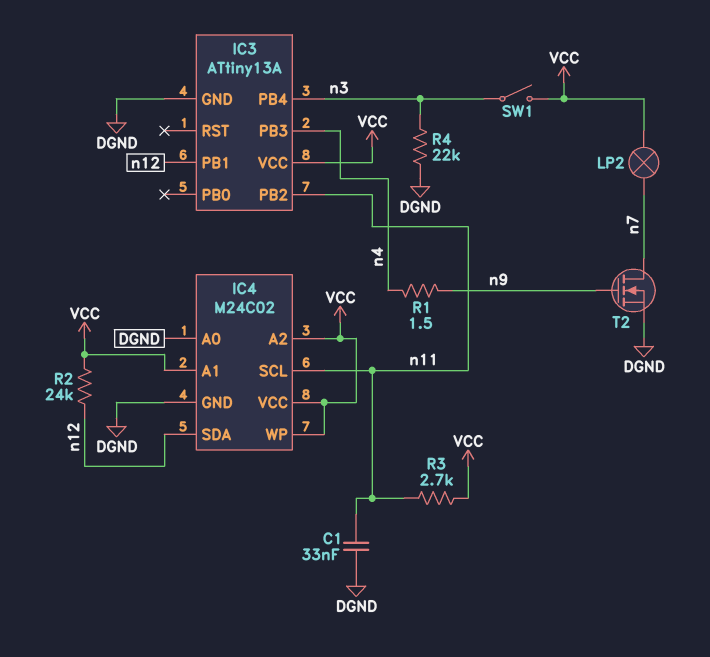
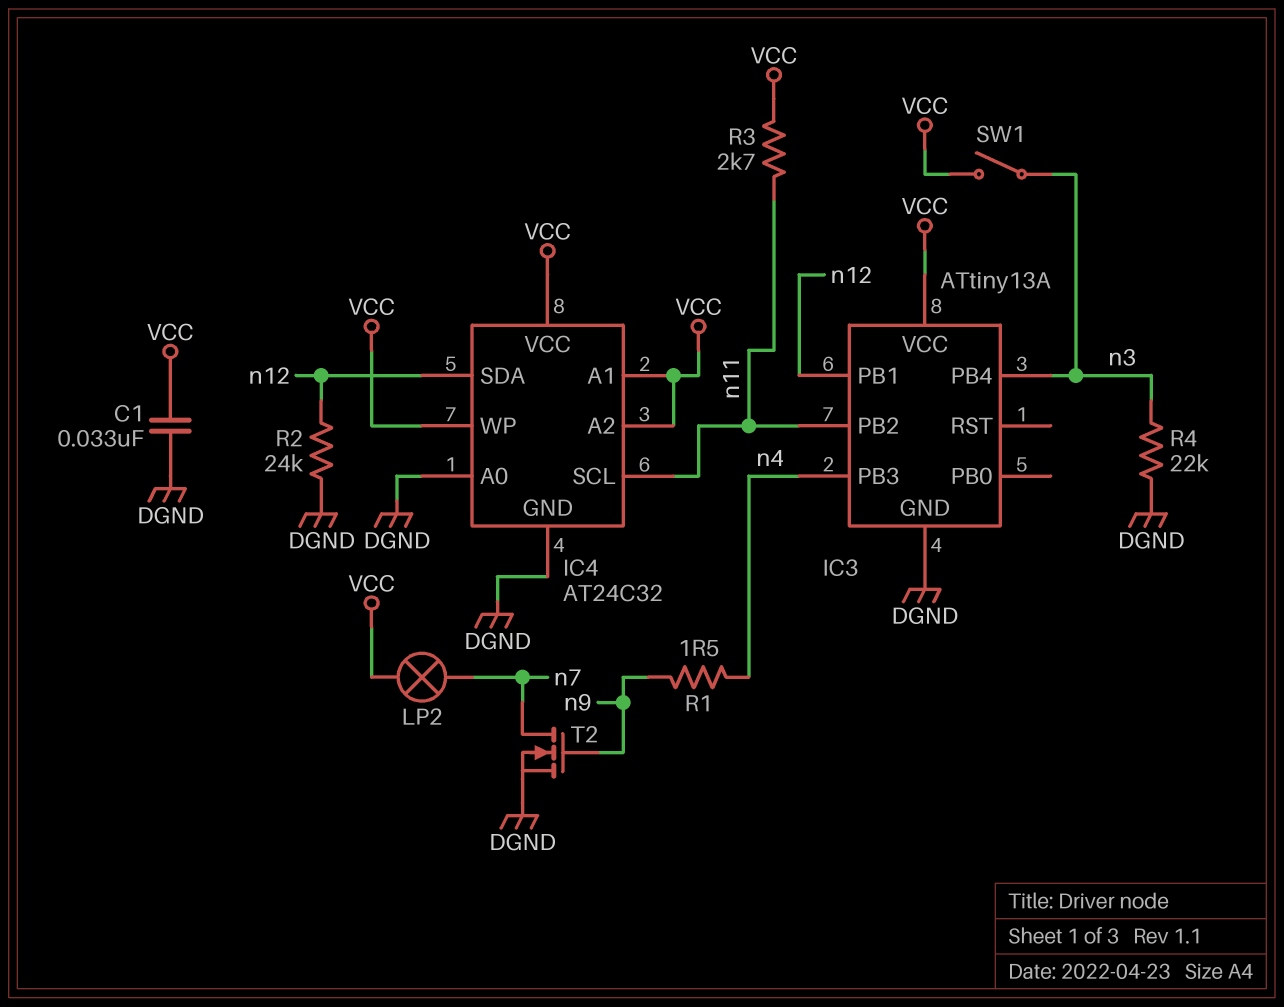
C1: 33nF (DGND, n11) -> 33nF (DGND, VCC)
IC4: M24C02 -> AT24C32
R2: 24k (VCC, n12) -> 24k (DGND, n12)

